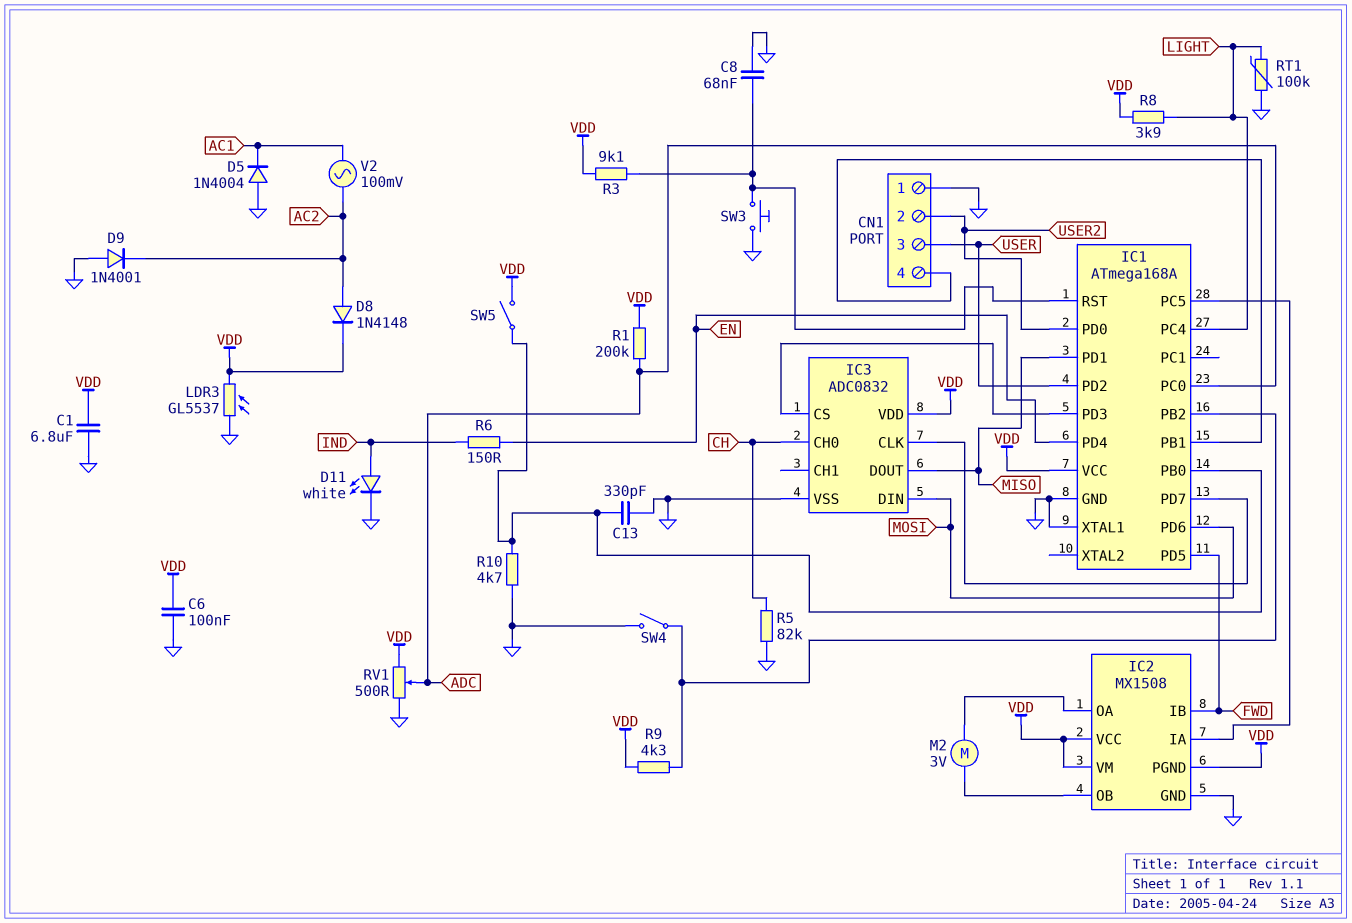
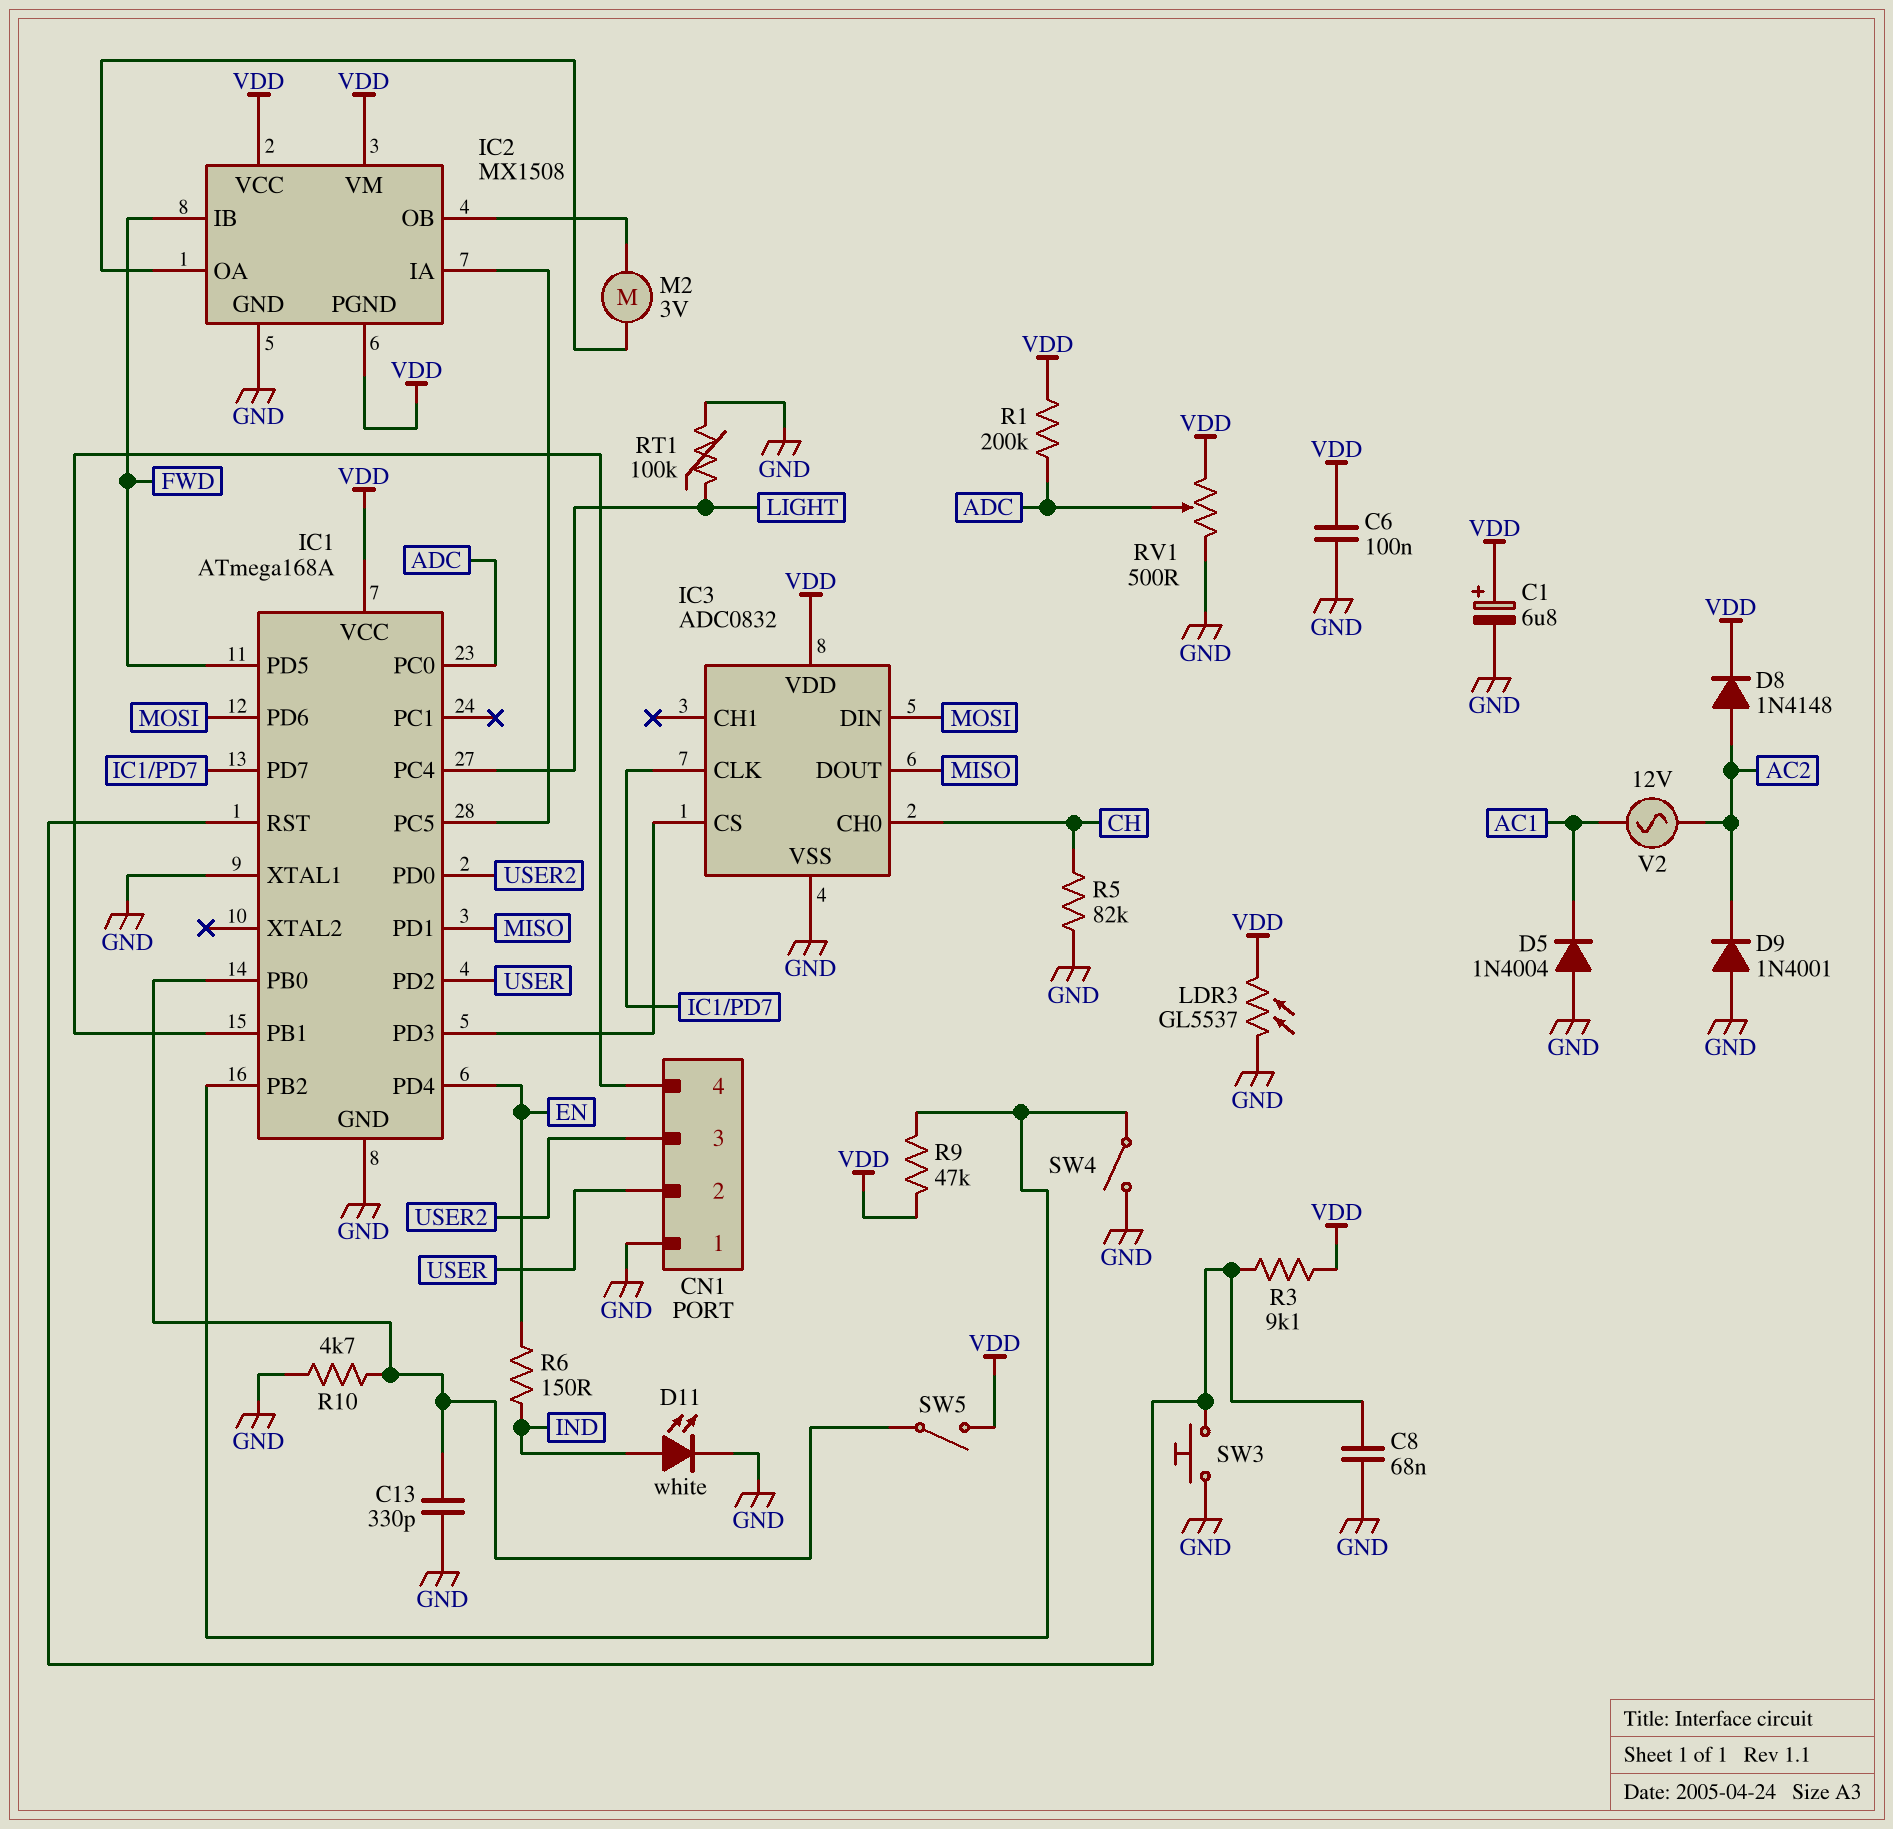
C1: 6.8uF (GND, VDD) -> 6.8uF (plus VDD, minus GND)
CN1 pin 2: USER2 -> USER
CN1 pin 3: USER -> USER2
R8: 3.9k (LIGHT, VDD) -> none
R9: 4.3k (IC1/PB2, VDD) -> 47k (IC1/PB2, VDD)
V2: AC 100mV (AC1, AC2) -> AC 12V (AC1, AC2)

